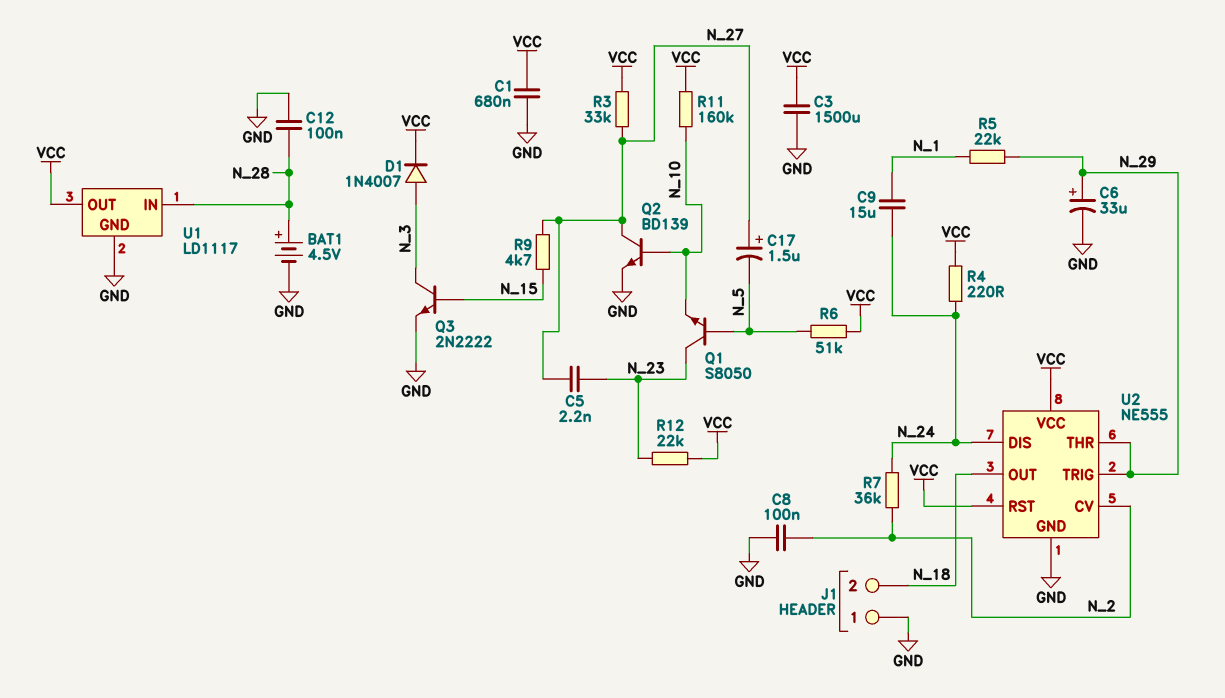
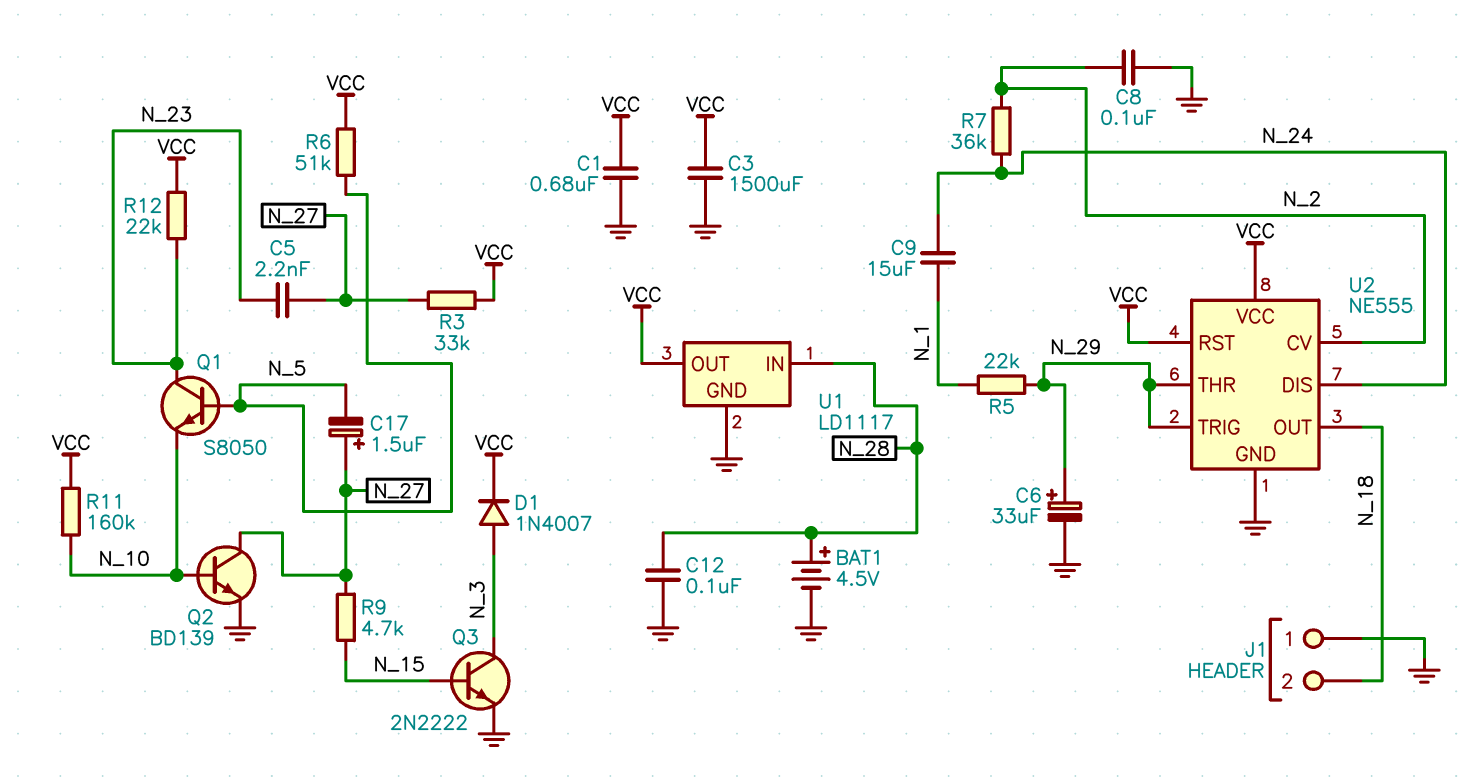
R4: 220 (N_24, VCC) -> none

